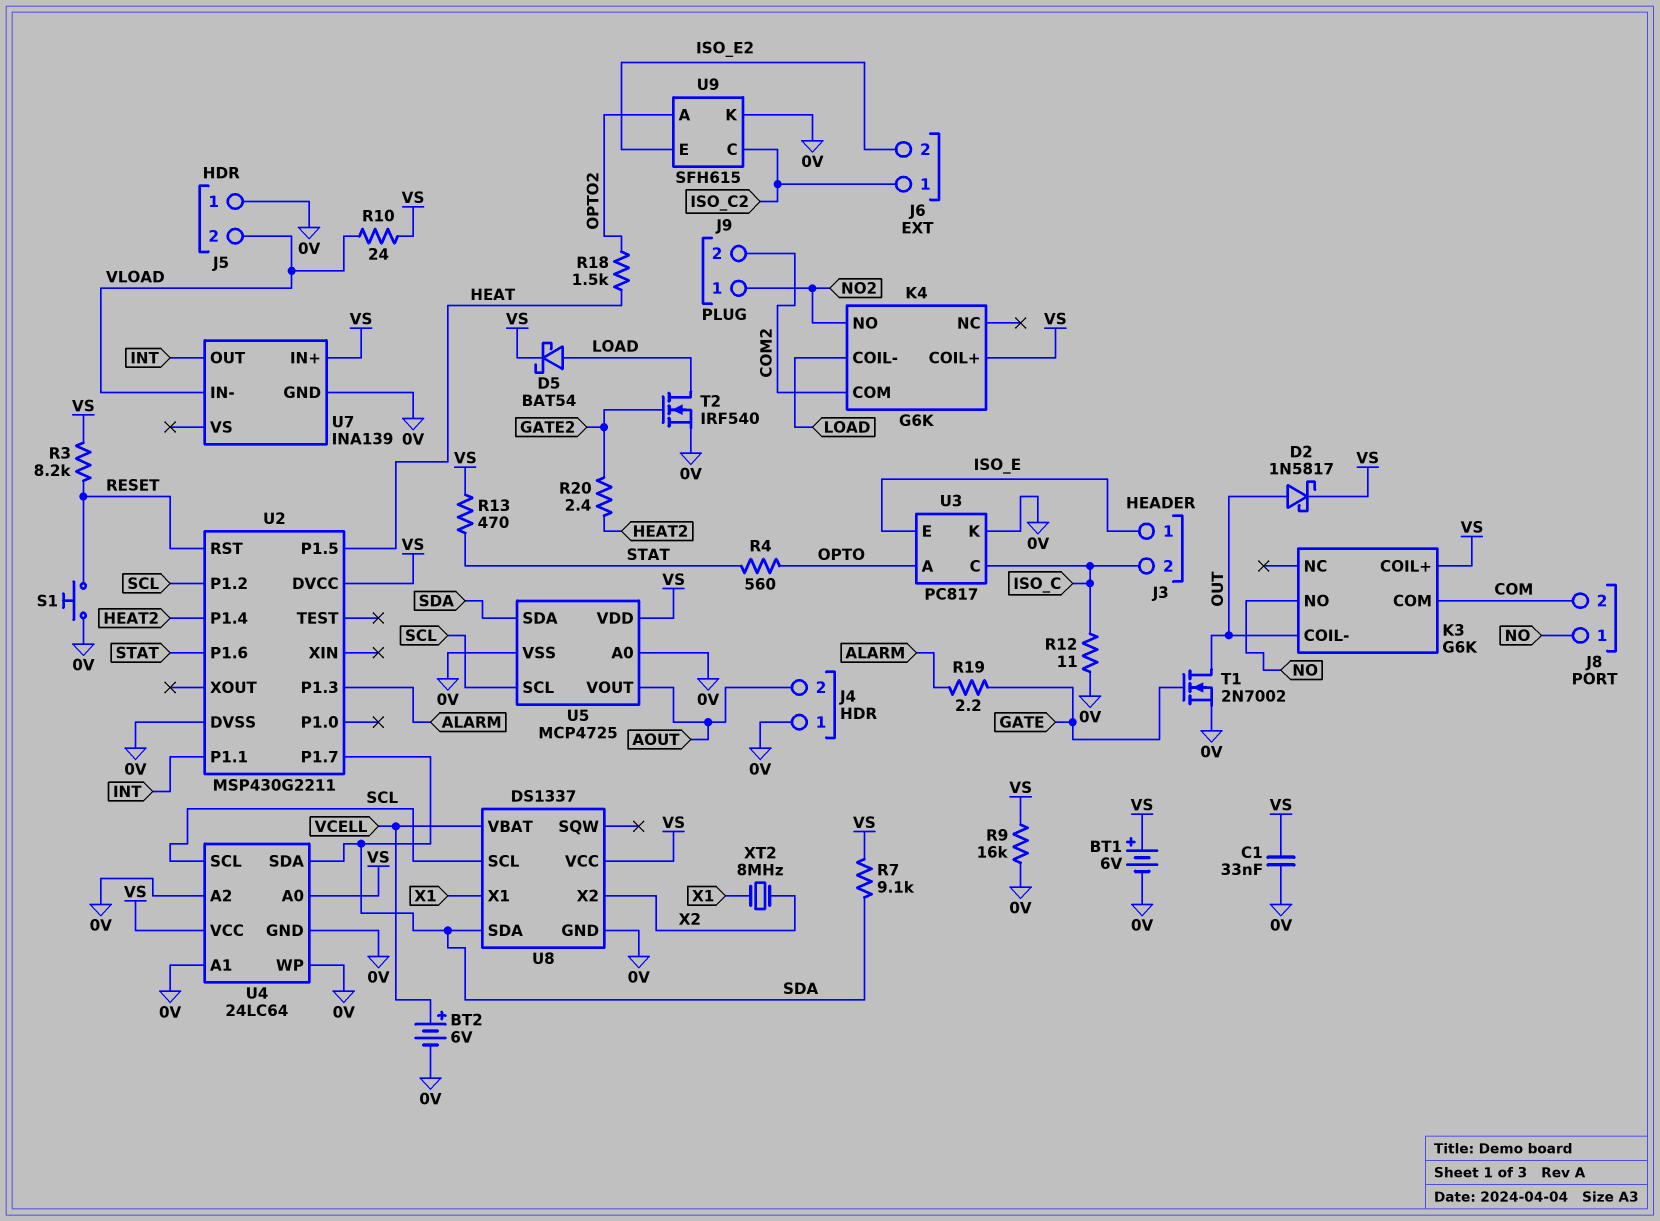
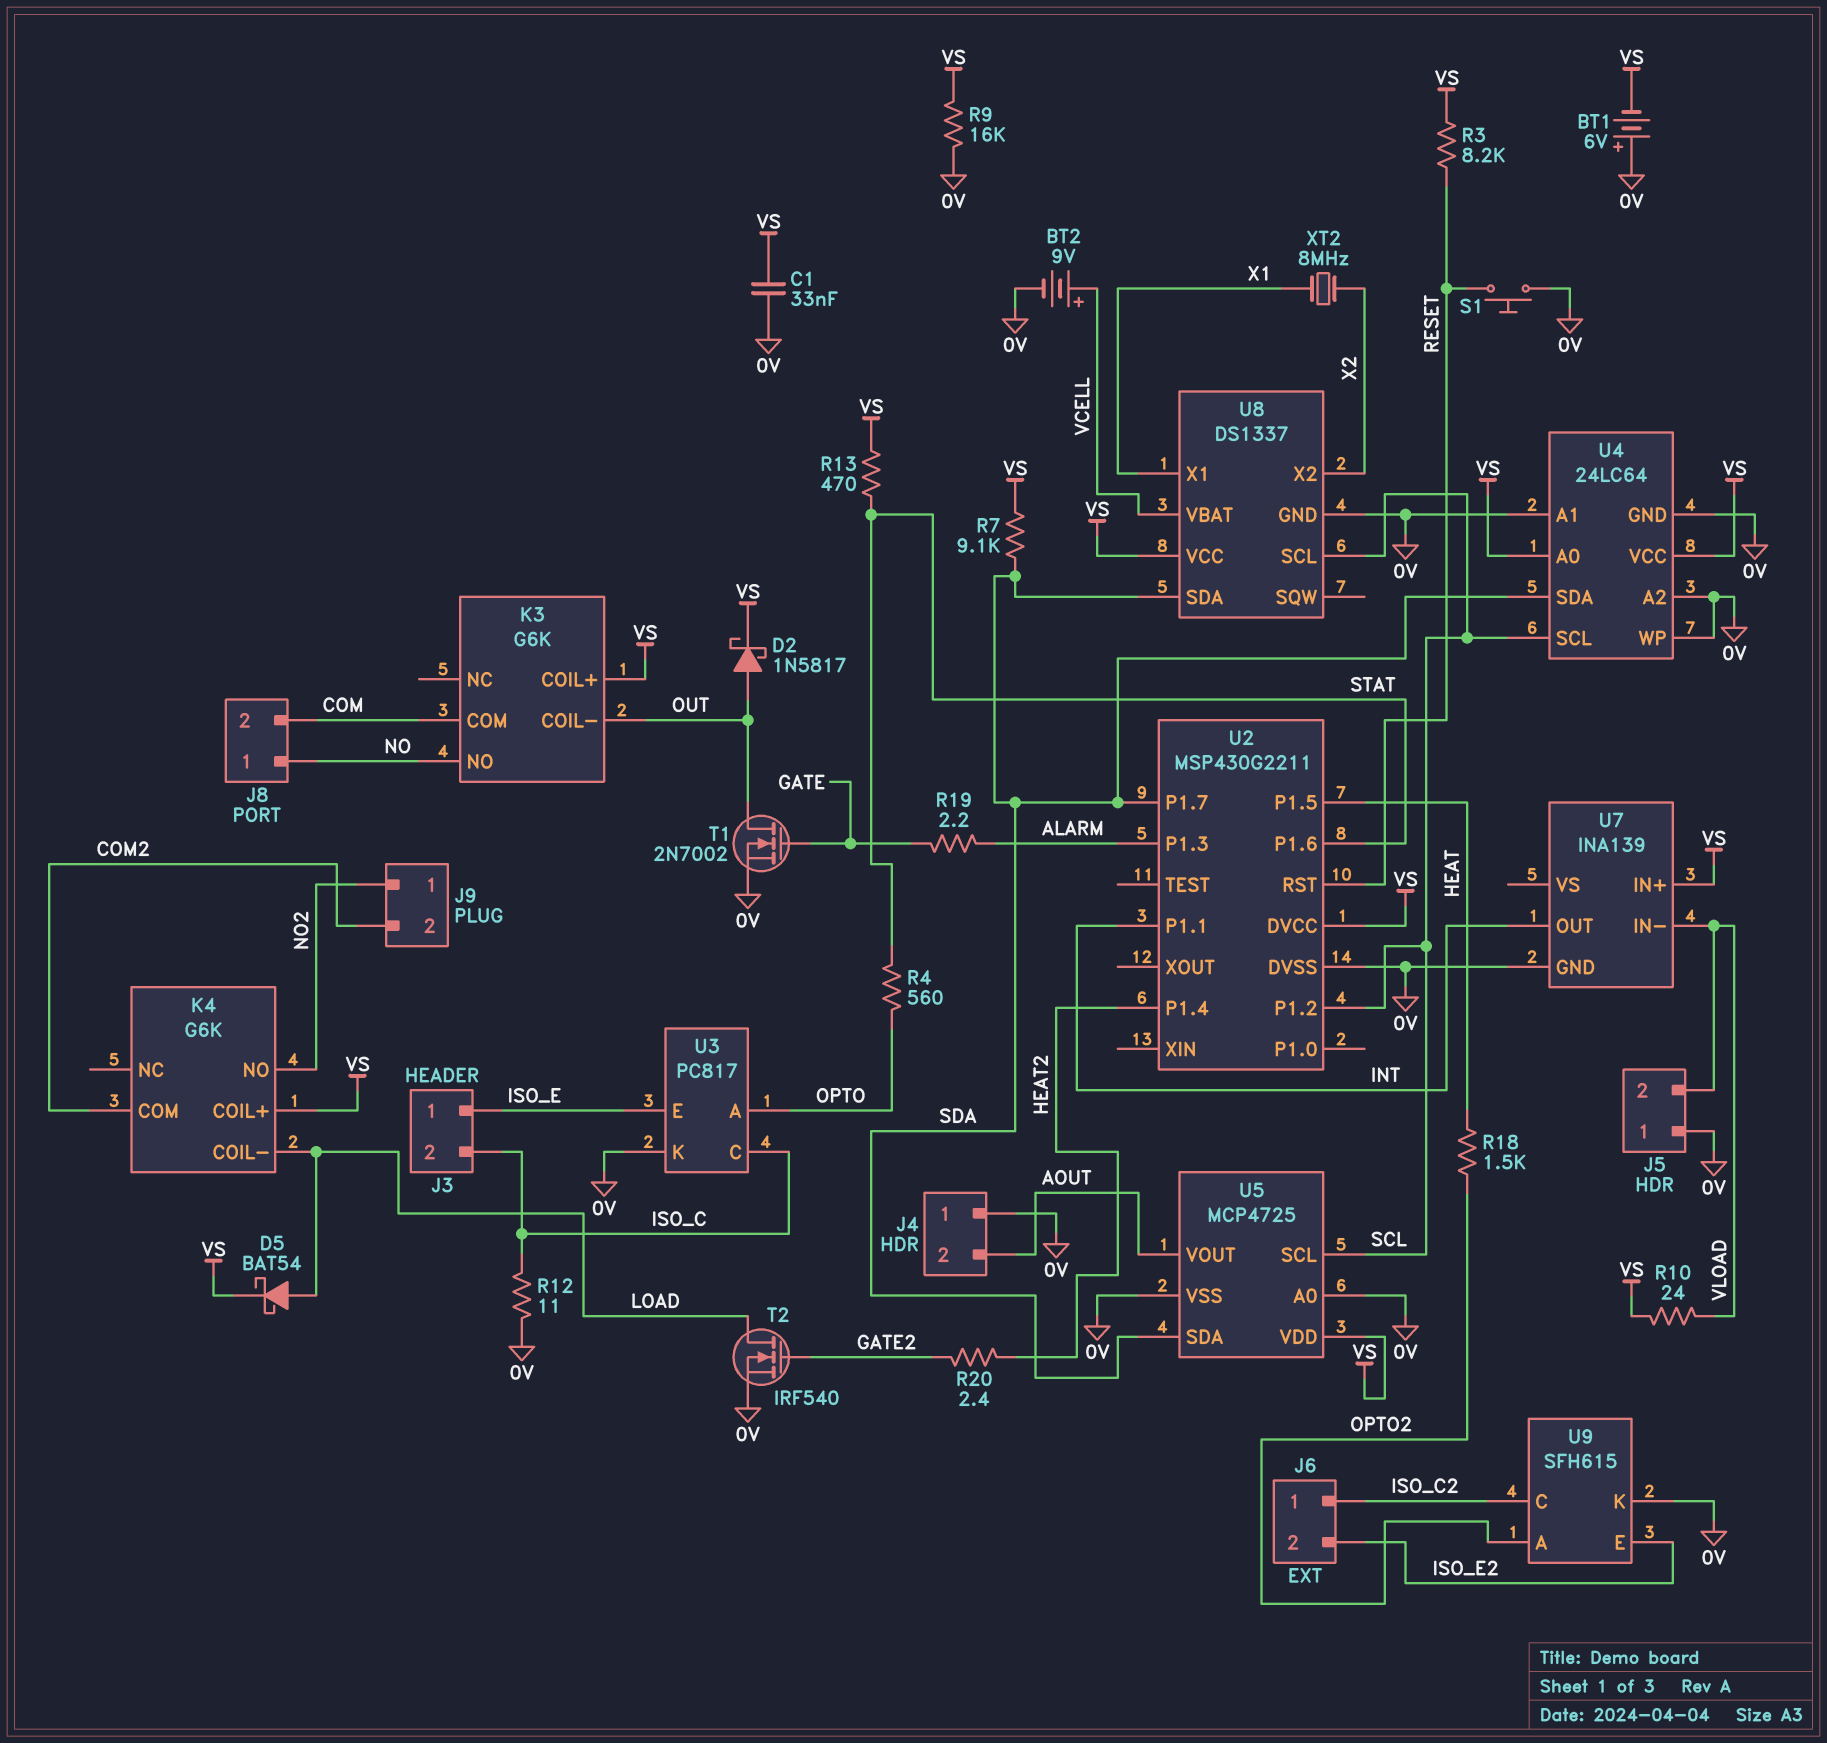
BT1: 6V (plus VS, minus 0V) -> 6V (plus 0V, minus VS)
BT2: 6V (plus VCELL, minus 0V) -> 9V (plus VCELL, minus 0V)

